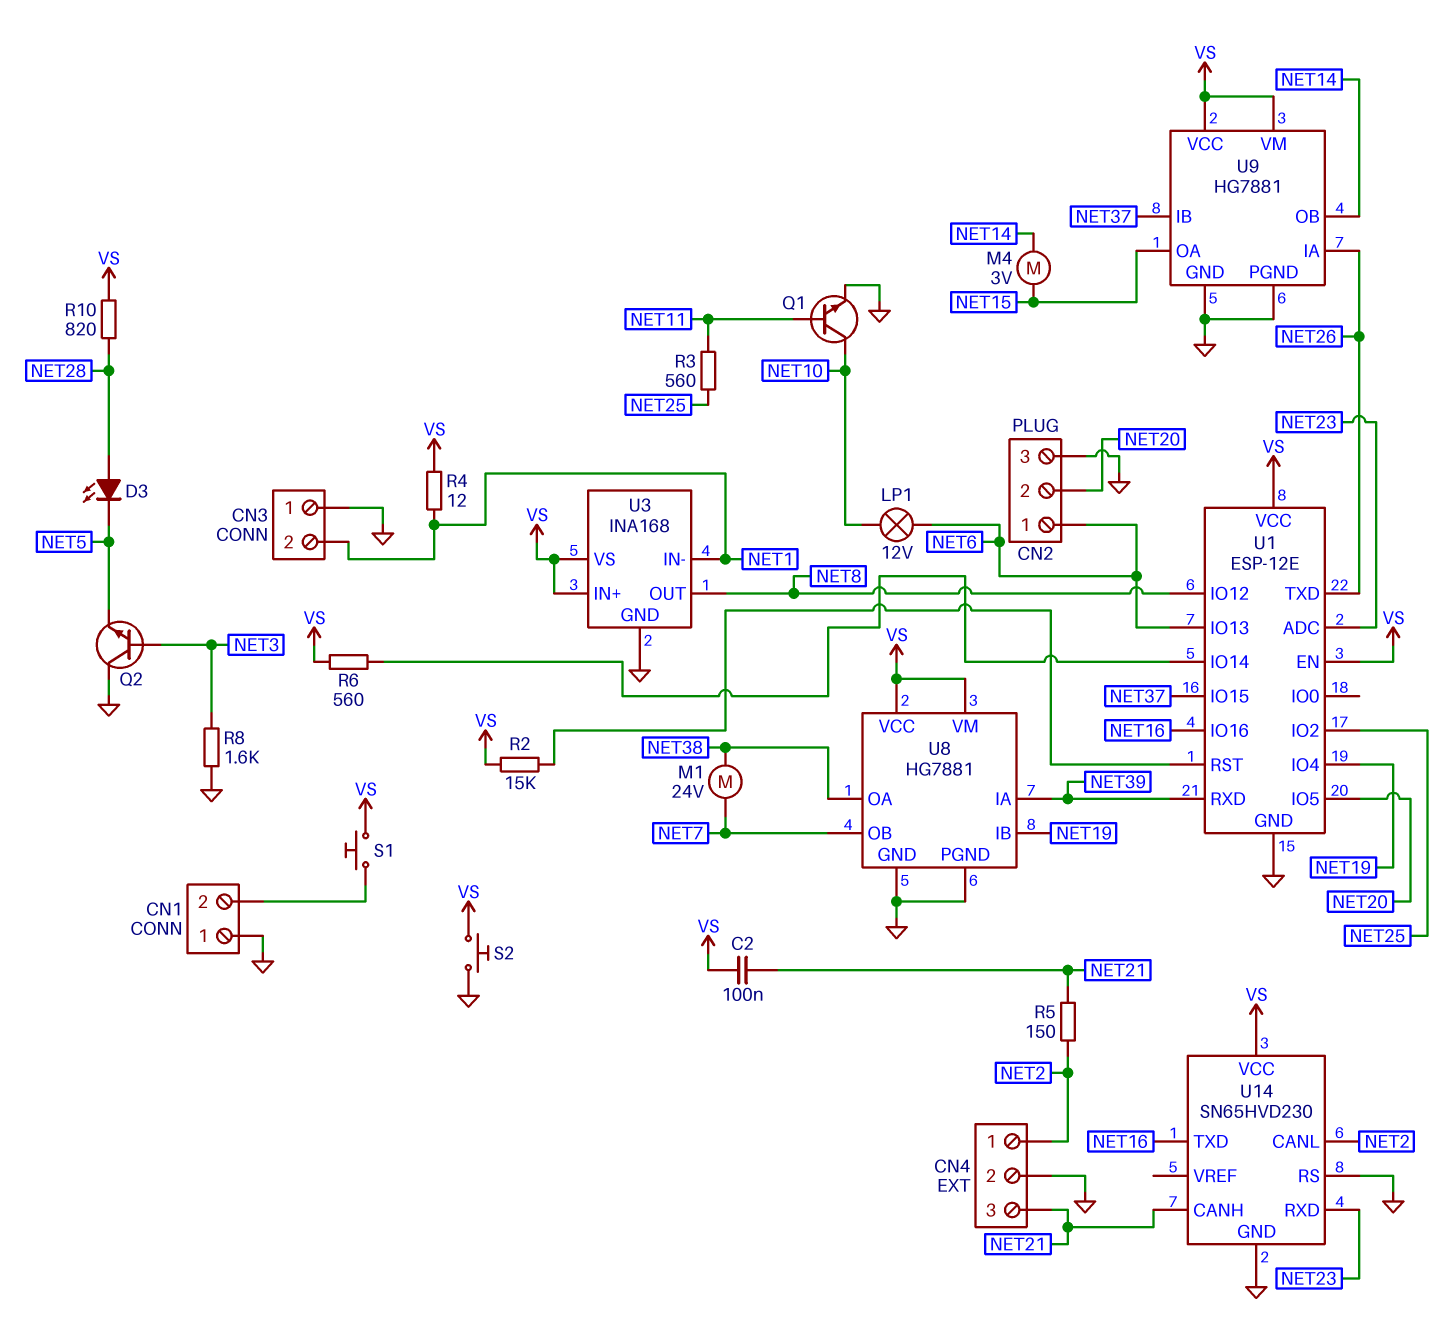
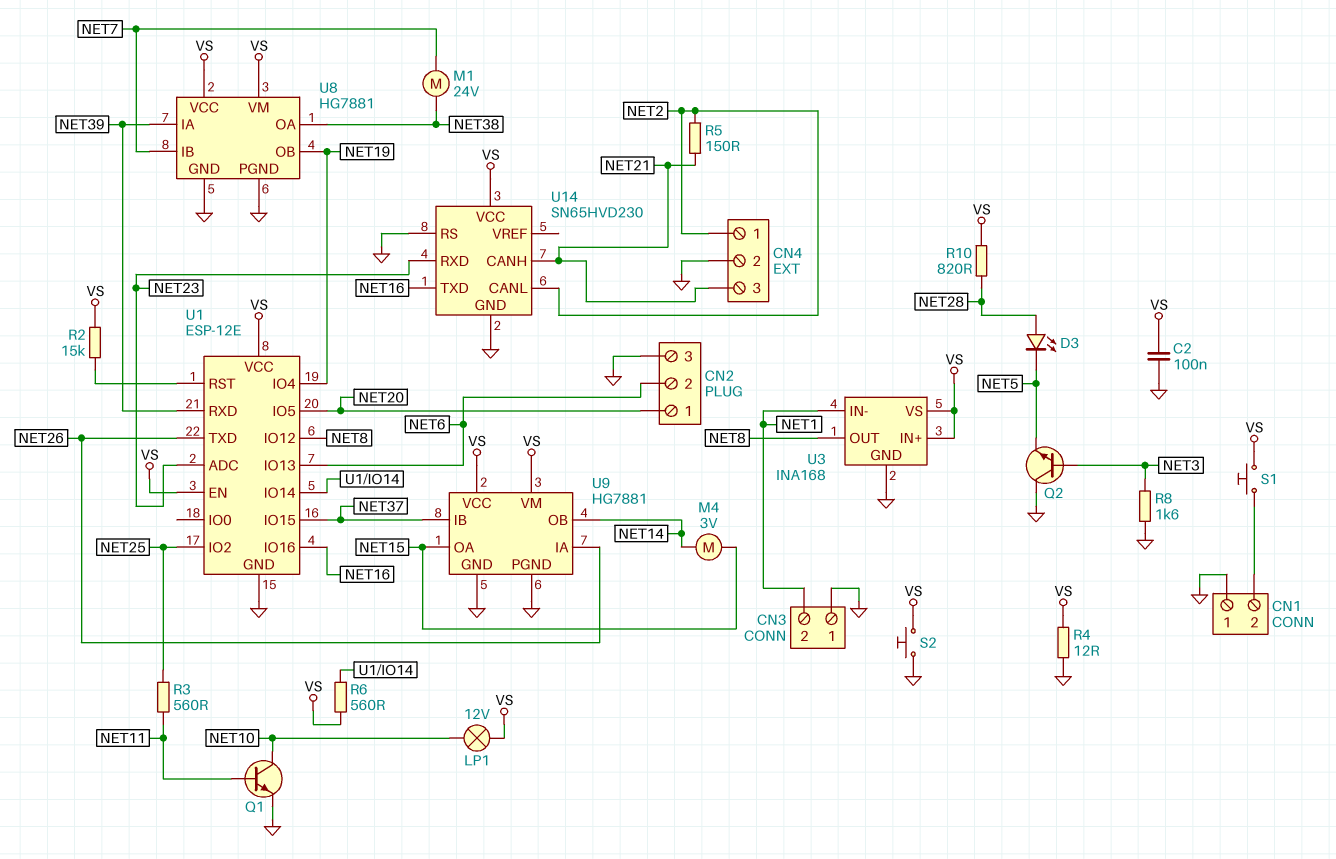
C2: 100nF (NET21, VS) -> 100nF (GND, VS)
CN2 pin 1: NET6 -> NET20
CN2 pin 2: NET20 -> NET6
LP1: lamp 12V (NET6, NET10) -> lamp 12V (NET10, VS)
R4: 12 (NET1, VS) -> 12 (GND, VS)
U8 pin IB: NET19 -> NET7
U8 pin OB: NET7 -> NET19

